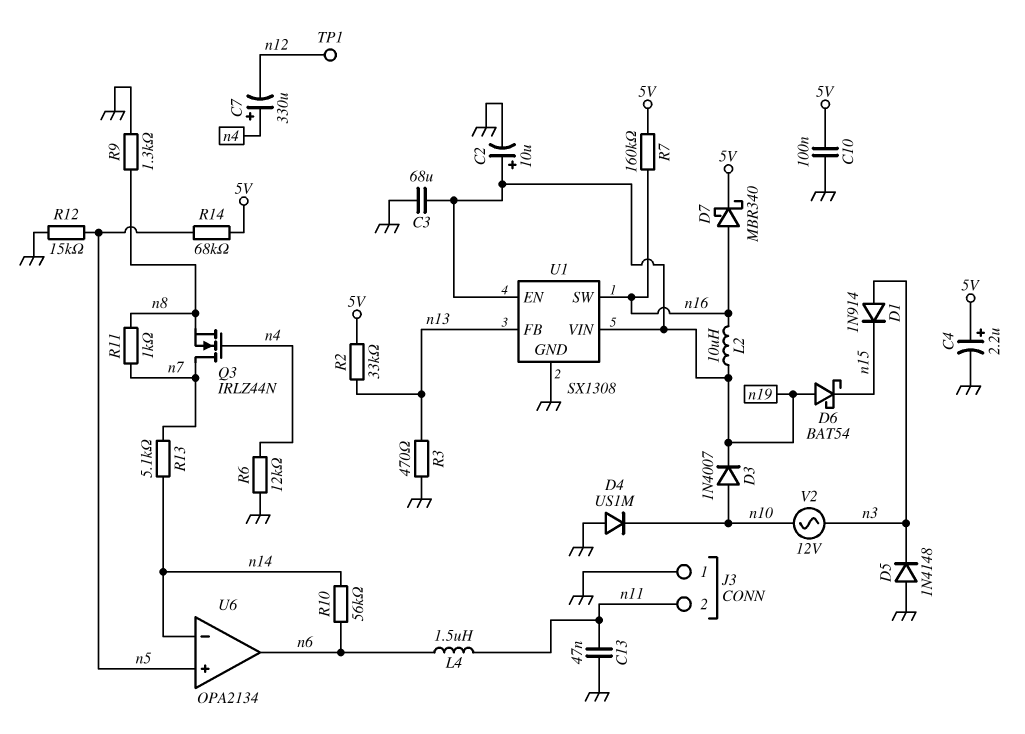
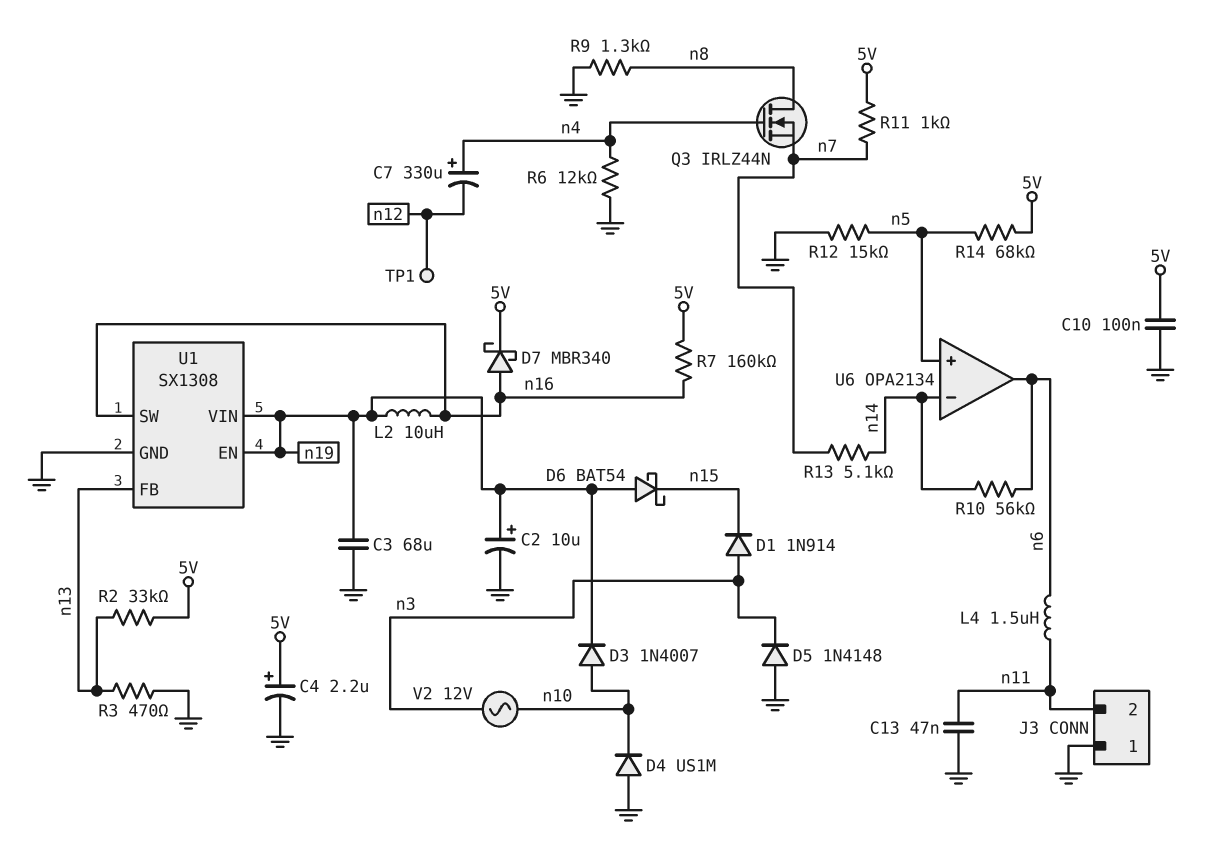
Q3: NMOS IRLZ44N (G n4, D n7, S n8) -> NMOS IRLZ44N (G n4, D n8, S n7)
R11: 1k (n7, n8) -> 1k (5V, n7)

